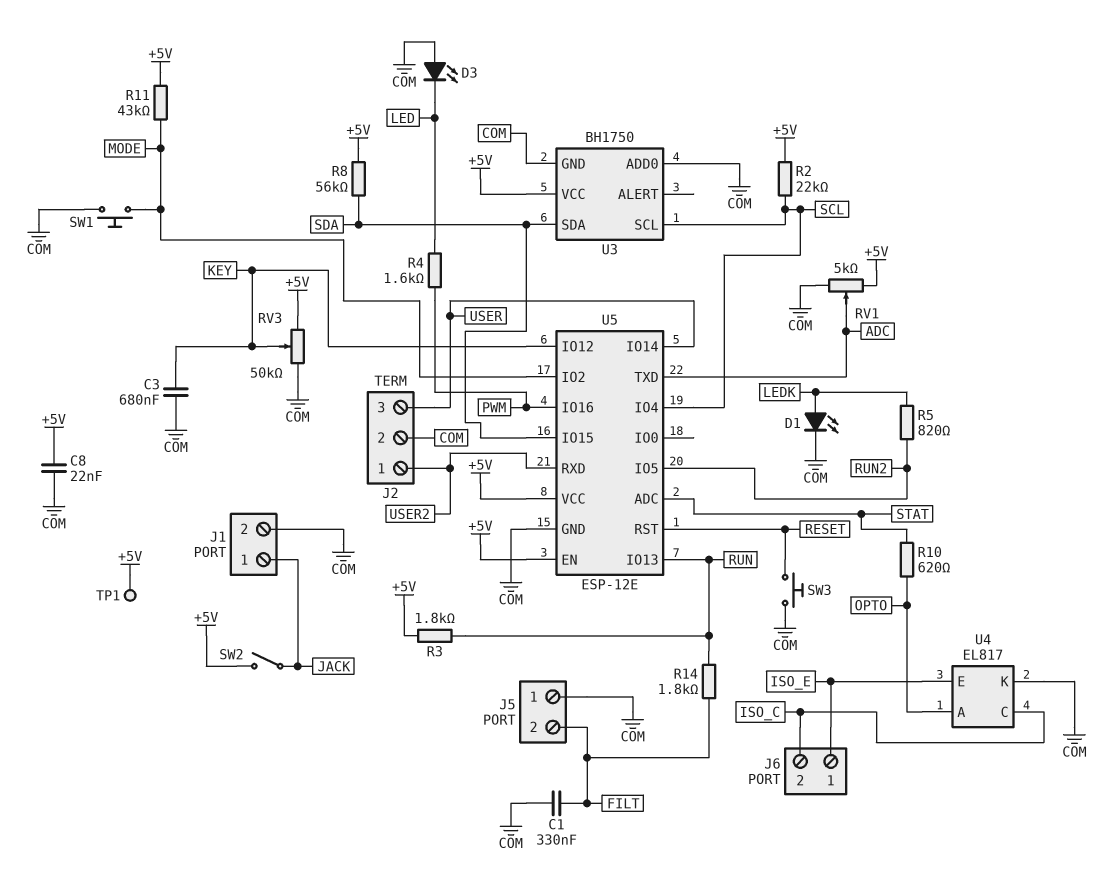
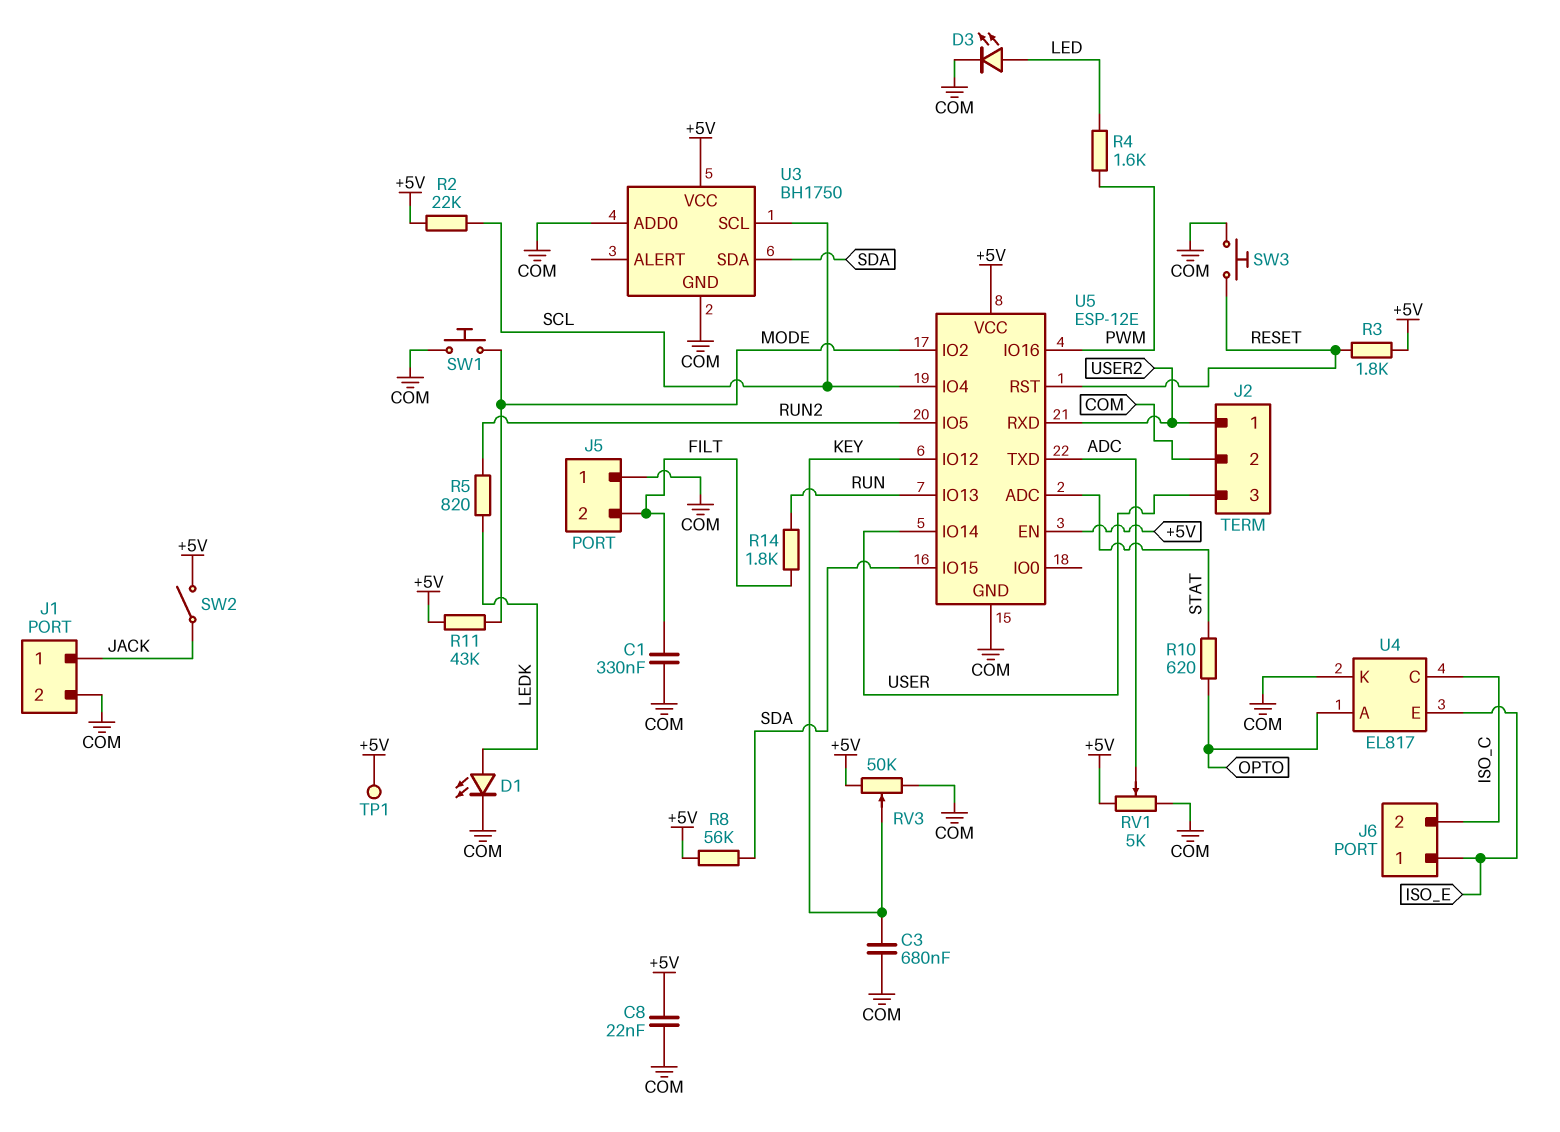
D3: LED (A COM, K LED) -> LED (A LED, K COM)
R3: 1.8k (+5V, RUN) -> 1.8k (+5V, RESET)

